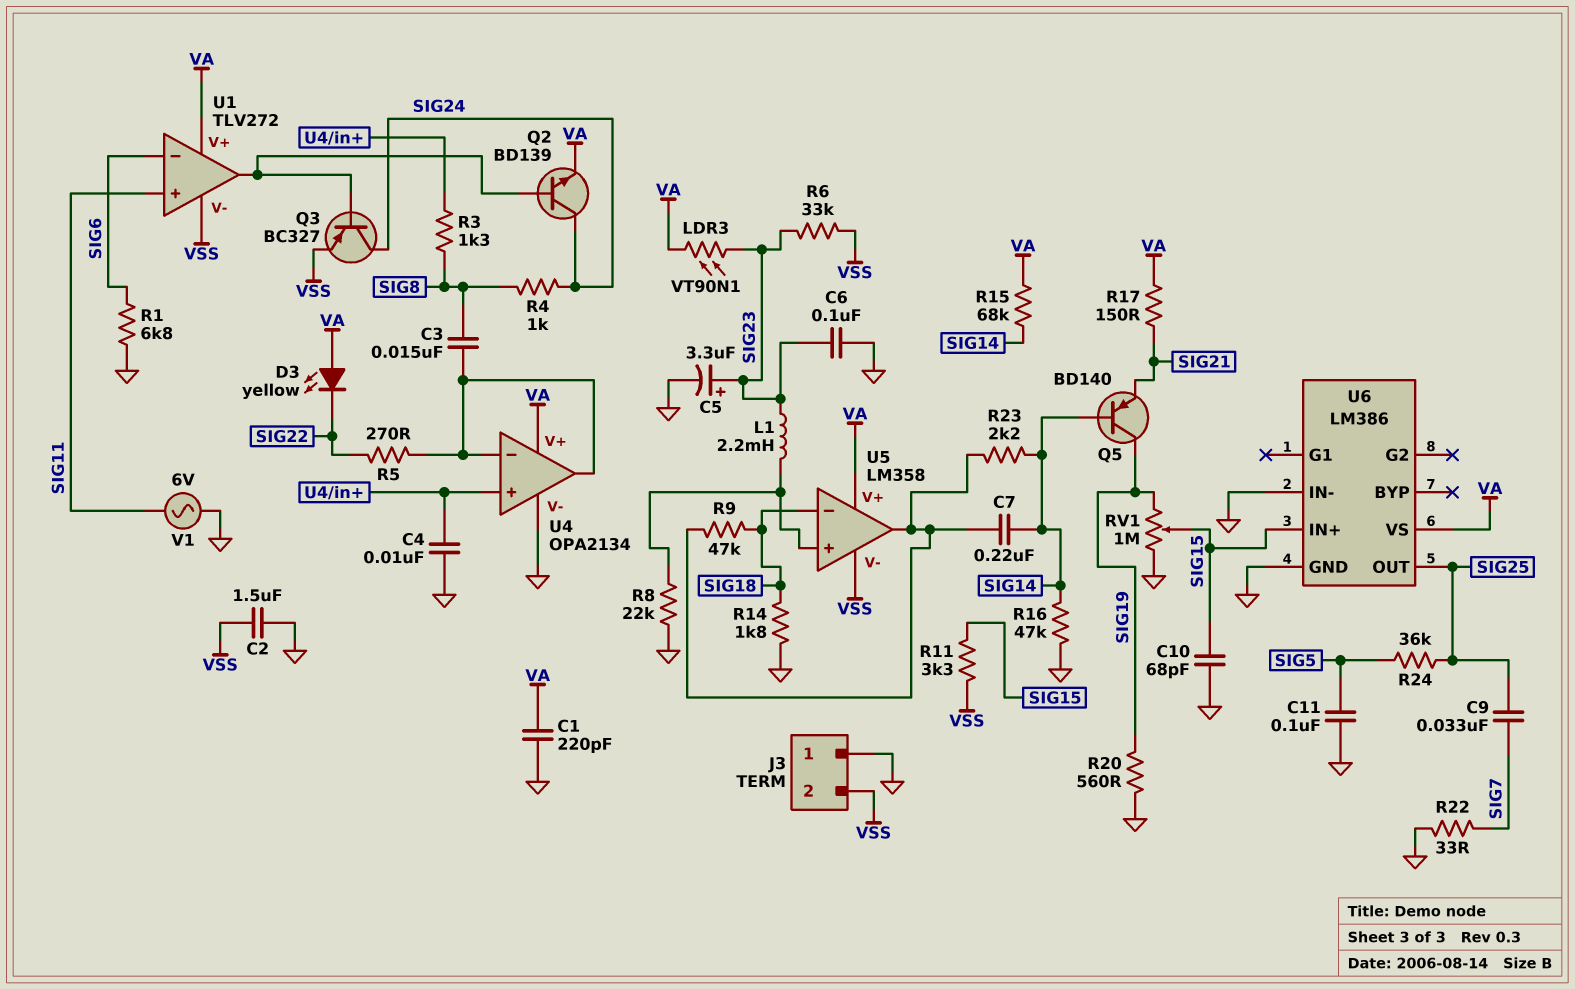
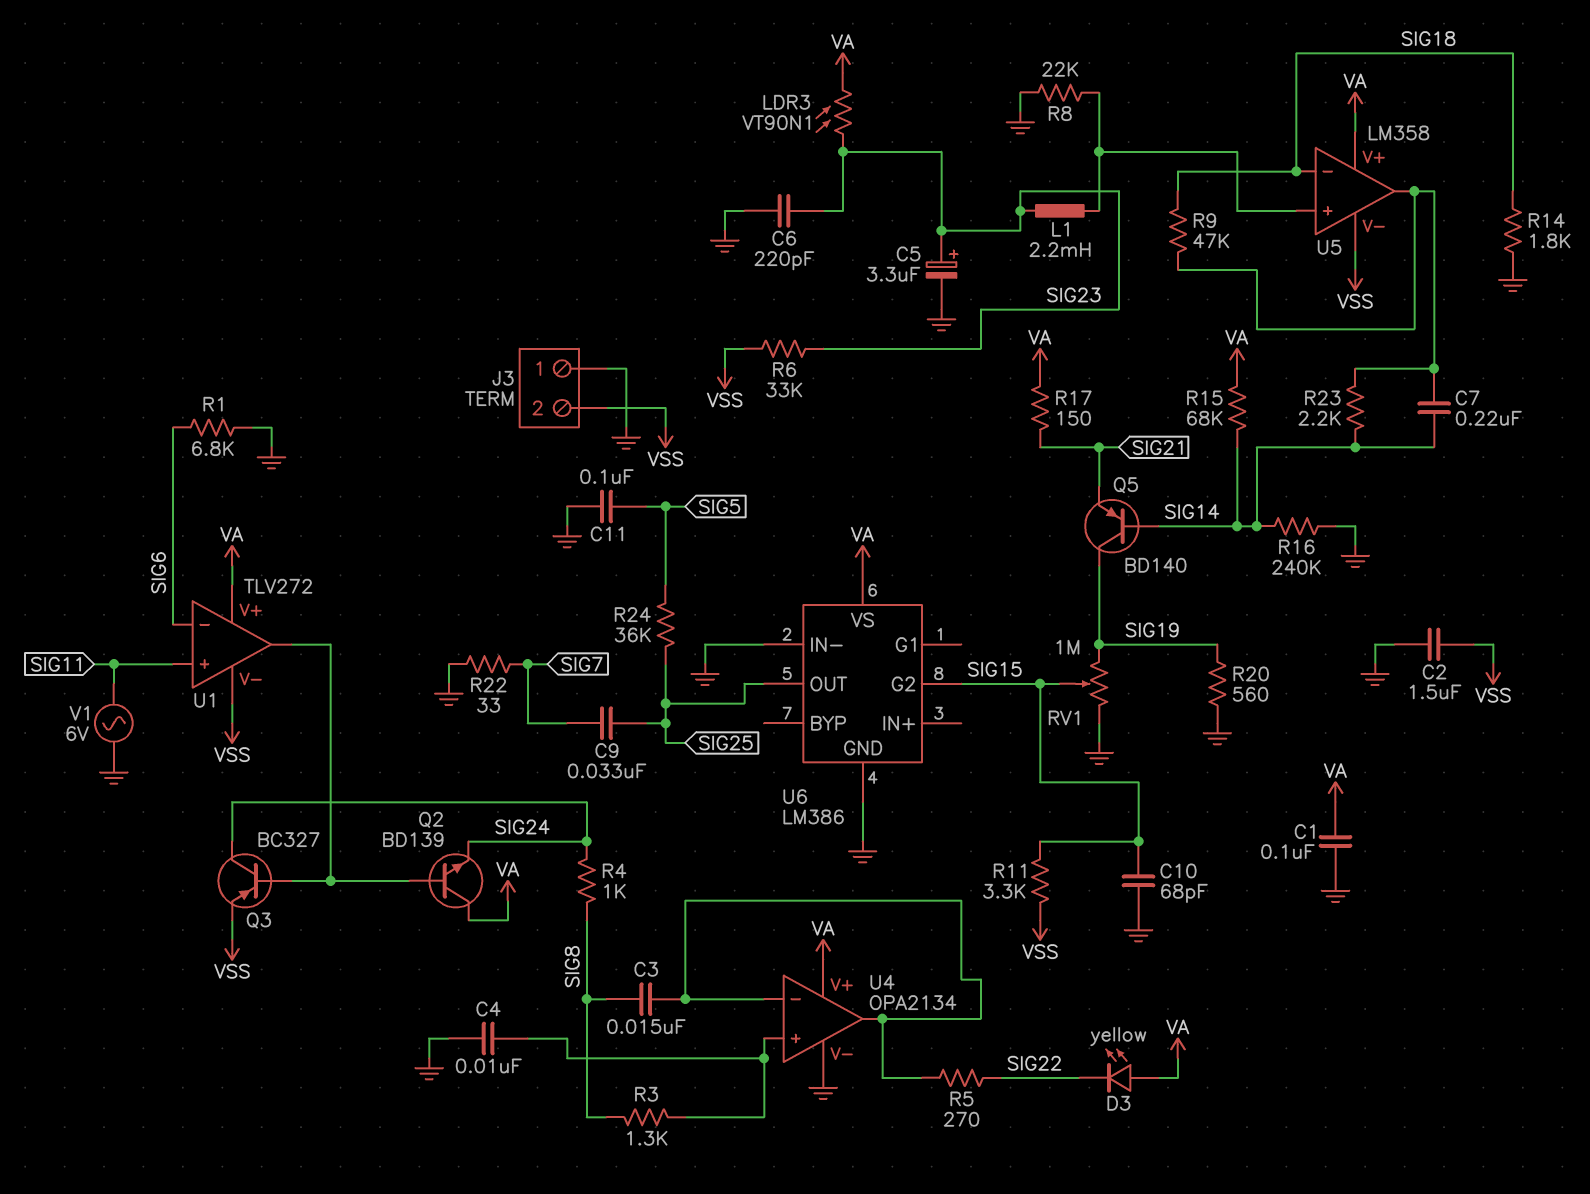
C1: 220pF (GND, VA) -> 100nF (GND, VA)
C6: 100nF (GND, SIG23) -> 220pF (GND, SIG23)
Q2: NPN BD139 (B U1/out, C SIG24, E VA) -> NPN BD139 (B U1/out, C VA, E SIG24)
R16: 47k (GND, SIG14) -> 240k (GND, SIG14)
U6 pin G2: none -> SIG15
U6 pin IN+: SIG15 -> none

